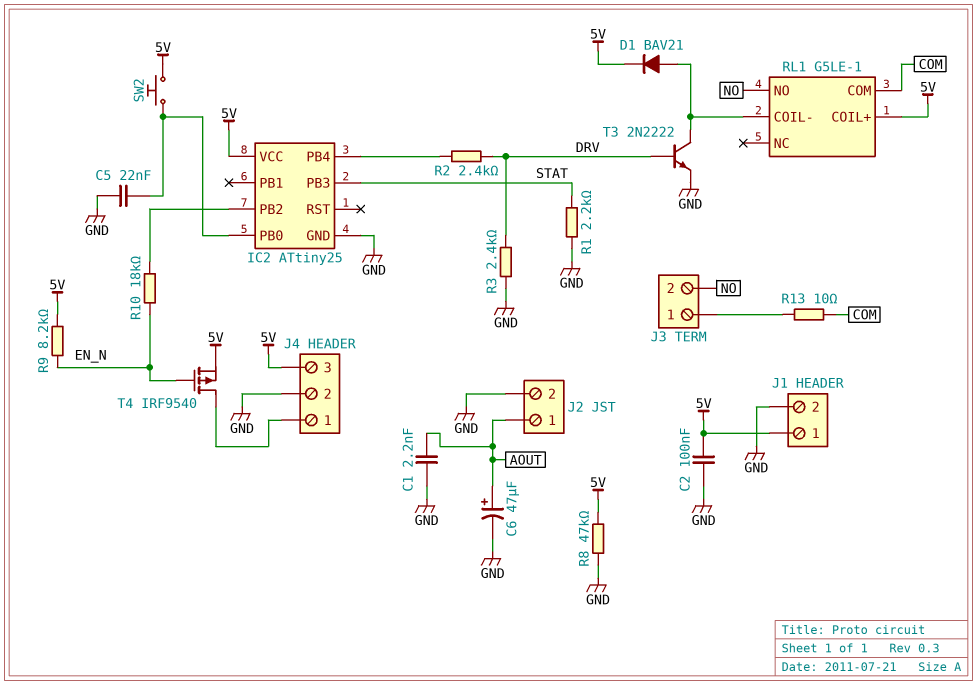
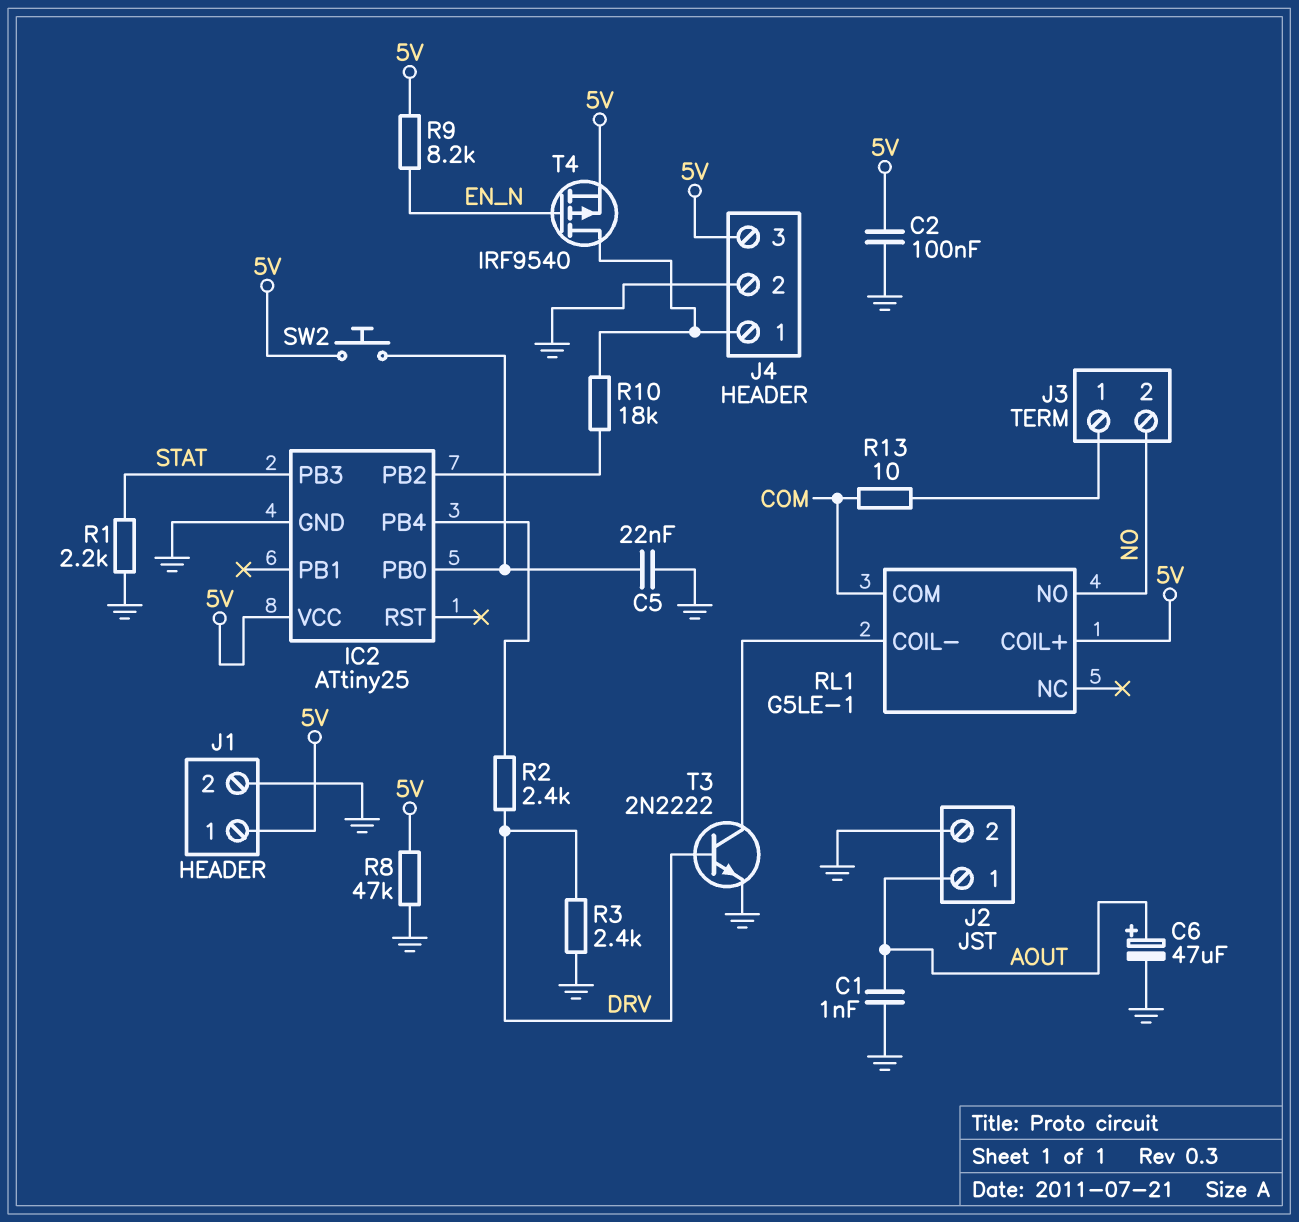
C1: 2.2nF (AOUT, GND) -> 1nF (AOUT, GND)
D1: diode BAV21 (A RL1/COIL-, K 5V) -> none
R10: 18k (EN_N, IC2/PB2) -> 18k (IC2/PB2, J4/1)

